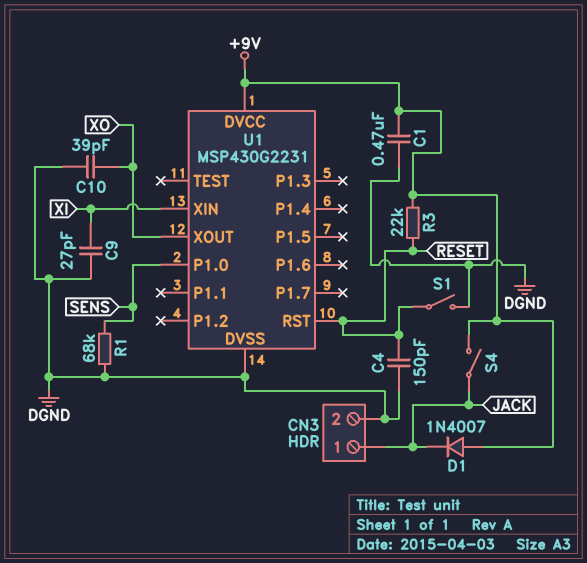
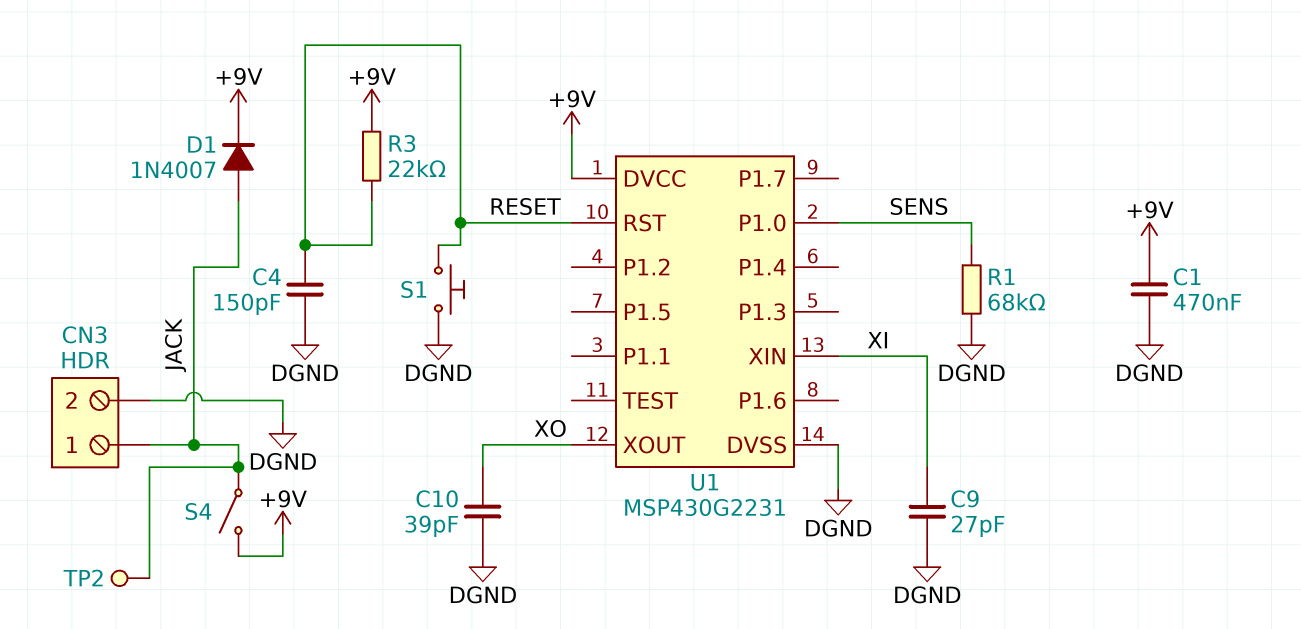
D1: diode 1N4007 (A +9V, K JACK) -> diode 1N4007 (A JACK, K +9V)
S1: switch (DGND, RESET) -> button (DGND, RESET)
TP2: none -> test point (JACK)

